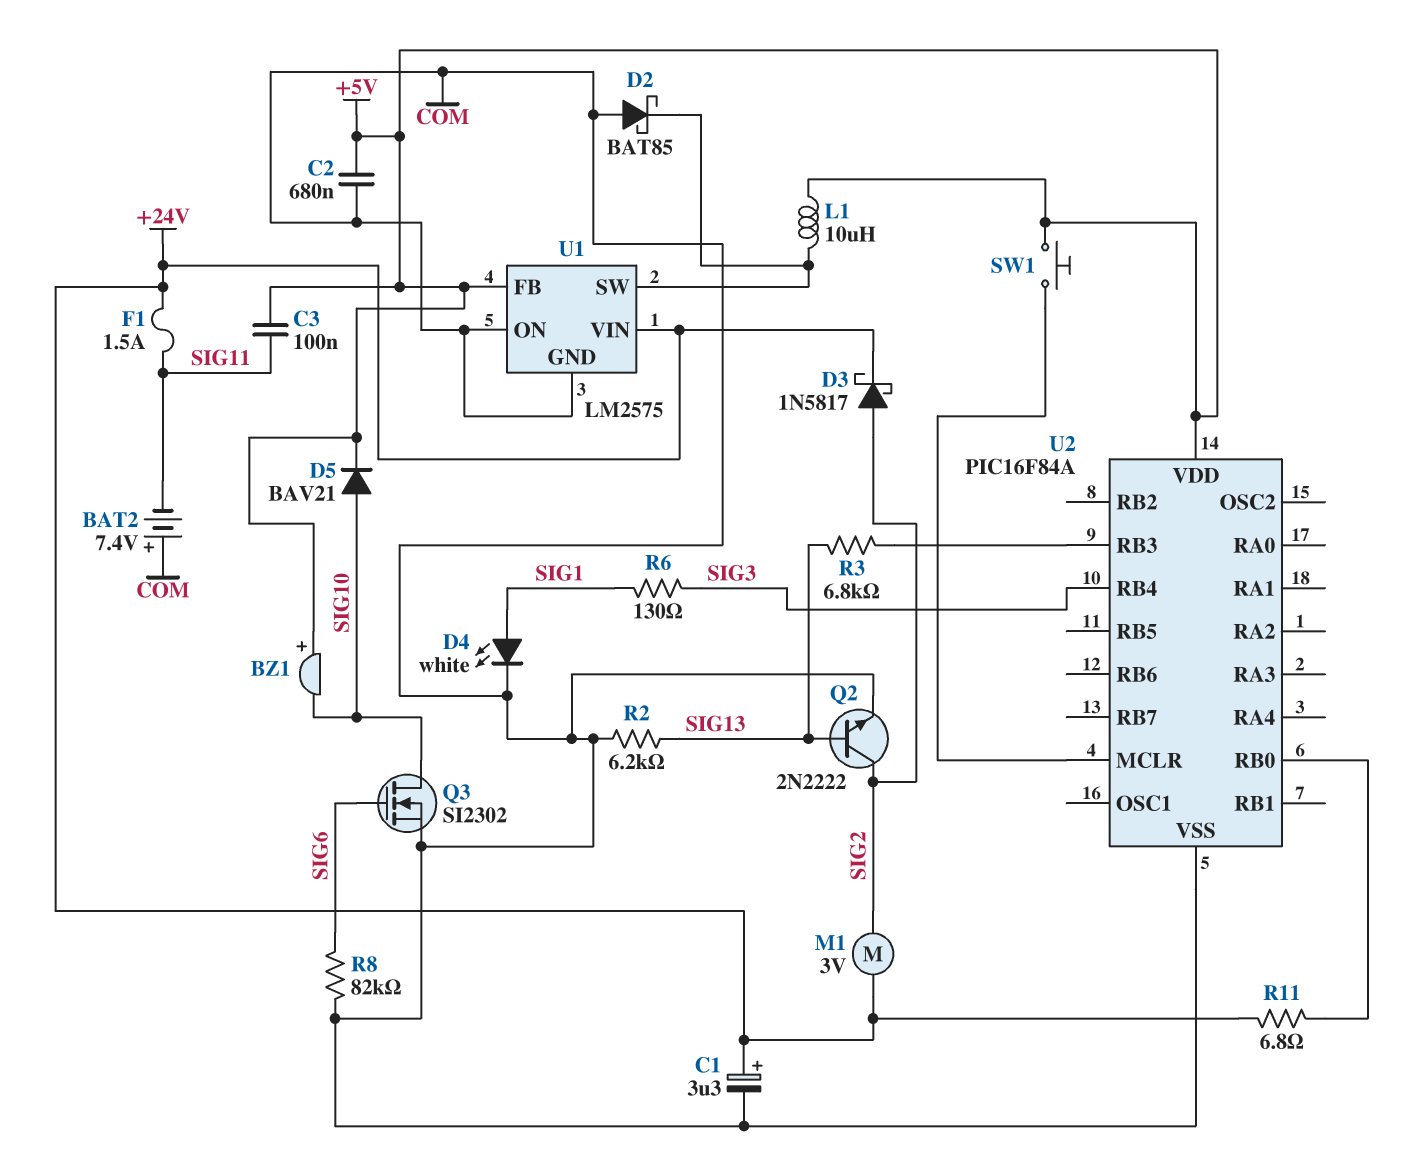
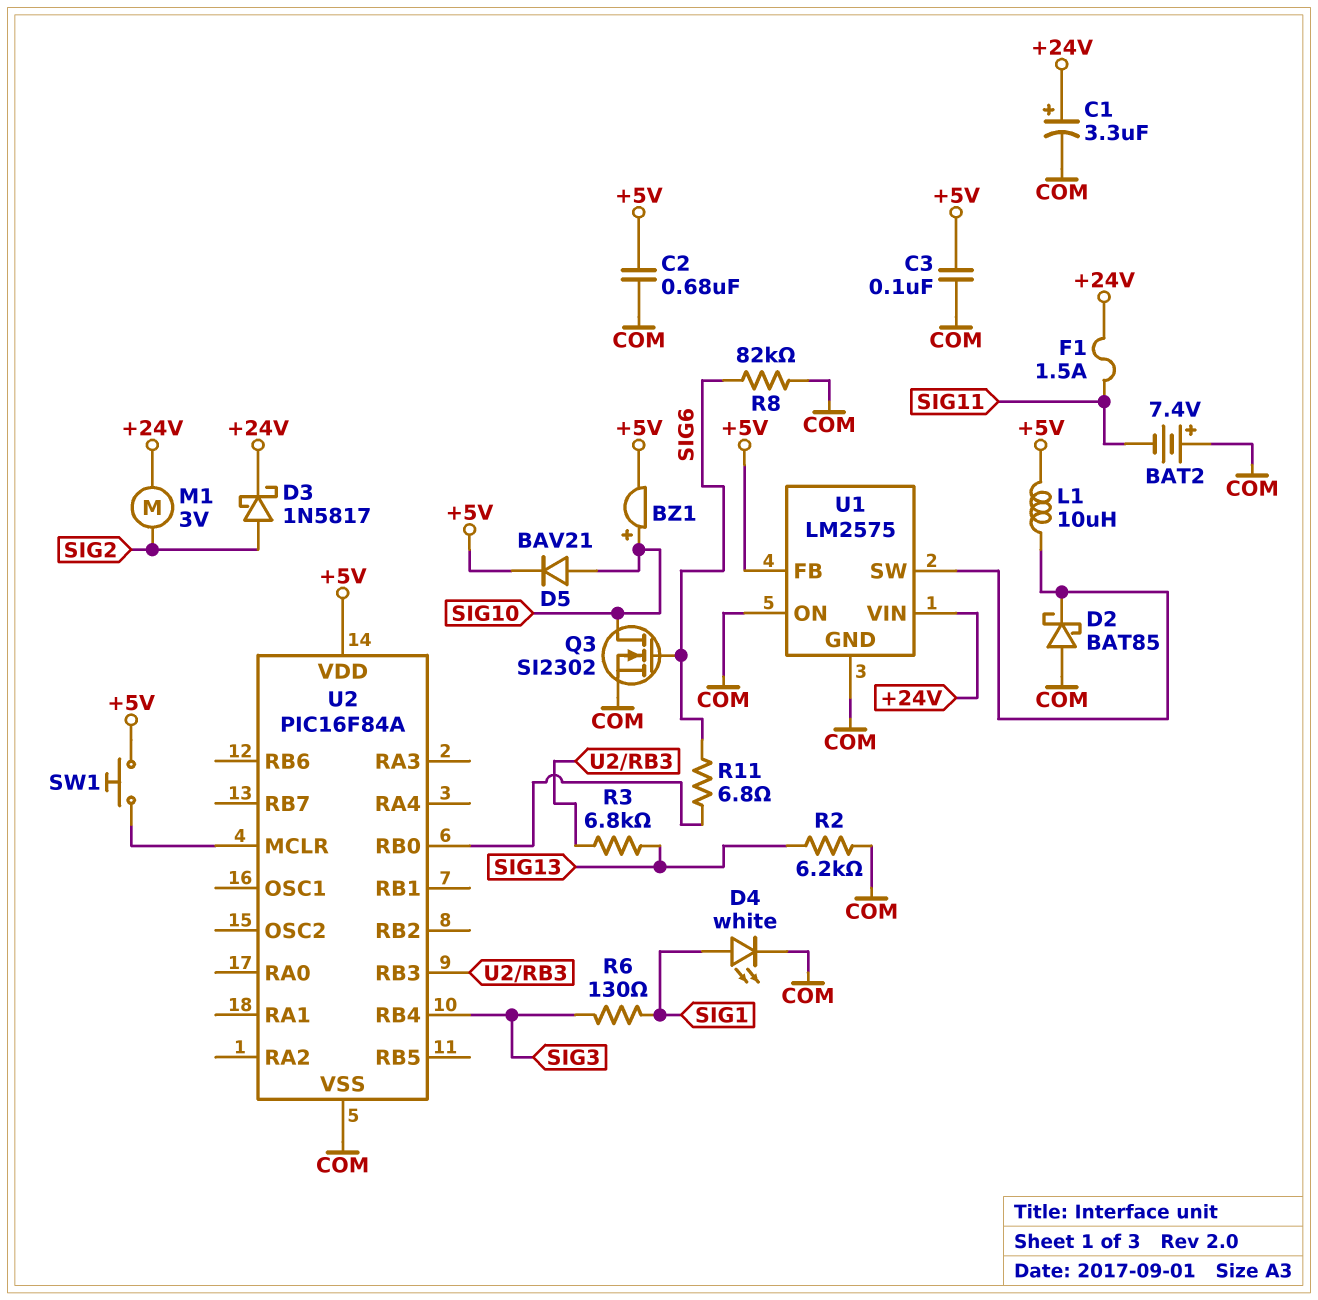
BZ1: buzzer (plus +5V, minus SIG10) -> buzzer (plus SIG10, minus +5V)
C3: 100nF (+5V, SIG11) -> 100nF (+5V, COM)
Q2: NPN 2N2222 (B SIG13, C SIG2, E COM) -> none
R11: 6.8 (+24V, U2/RB0) -> 6.8 (SIG6, U2/RB0)

